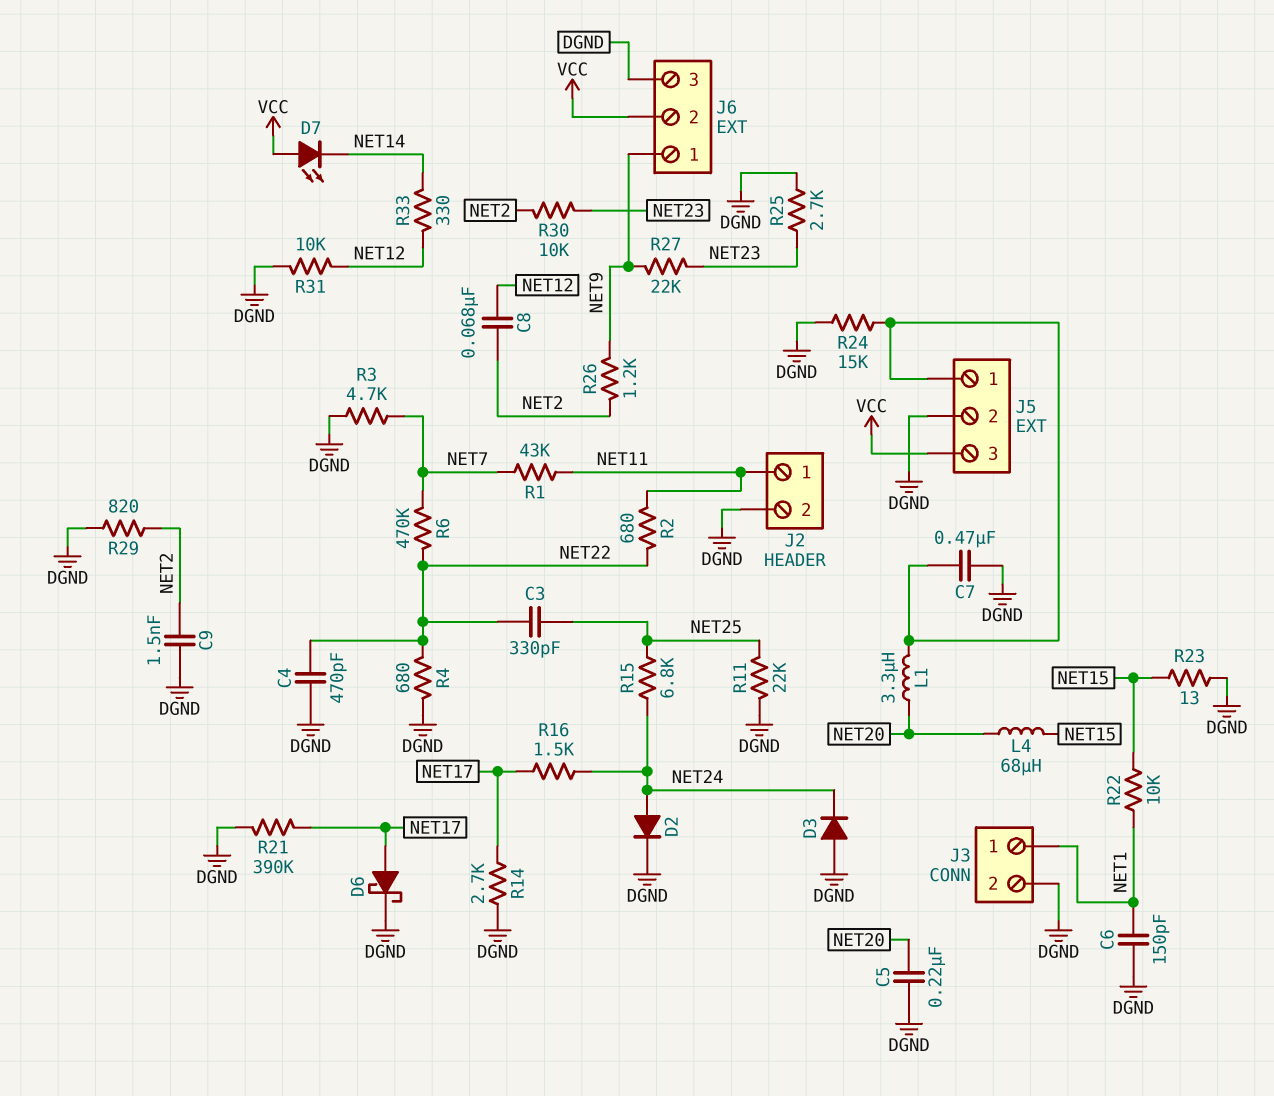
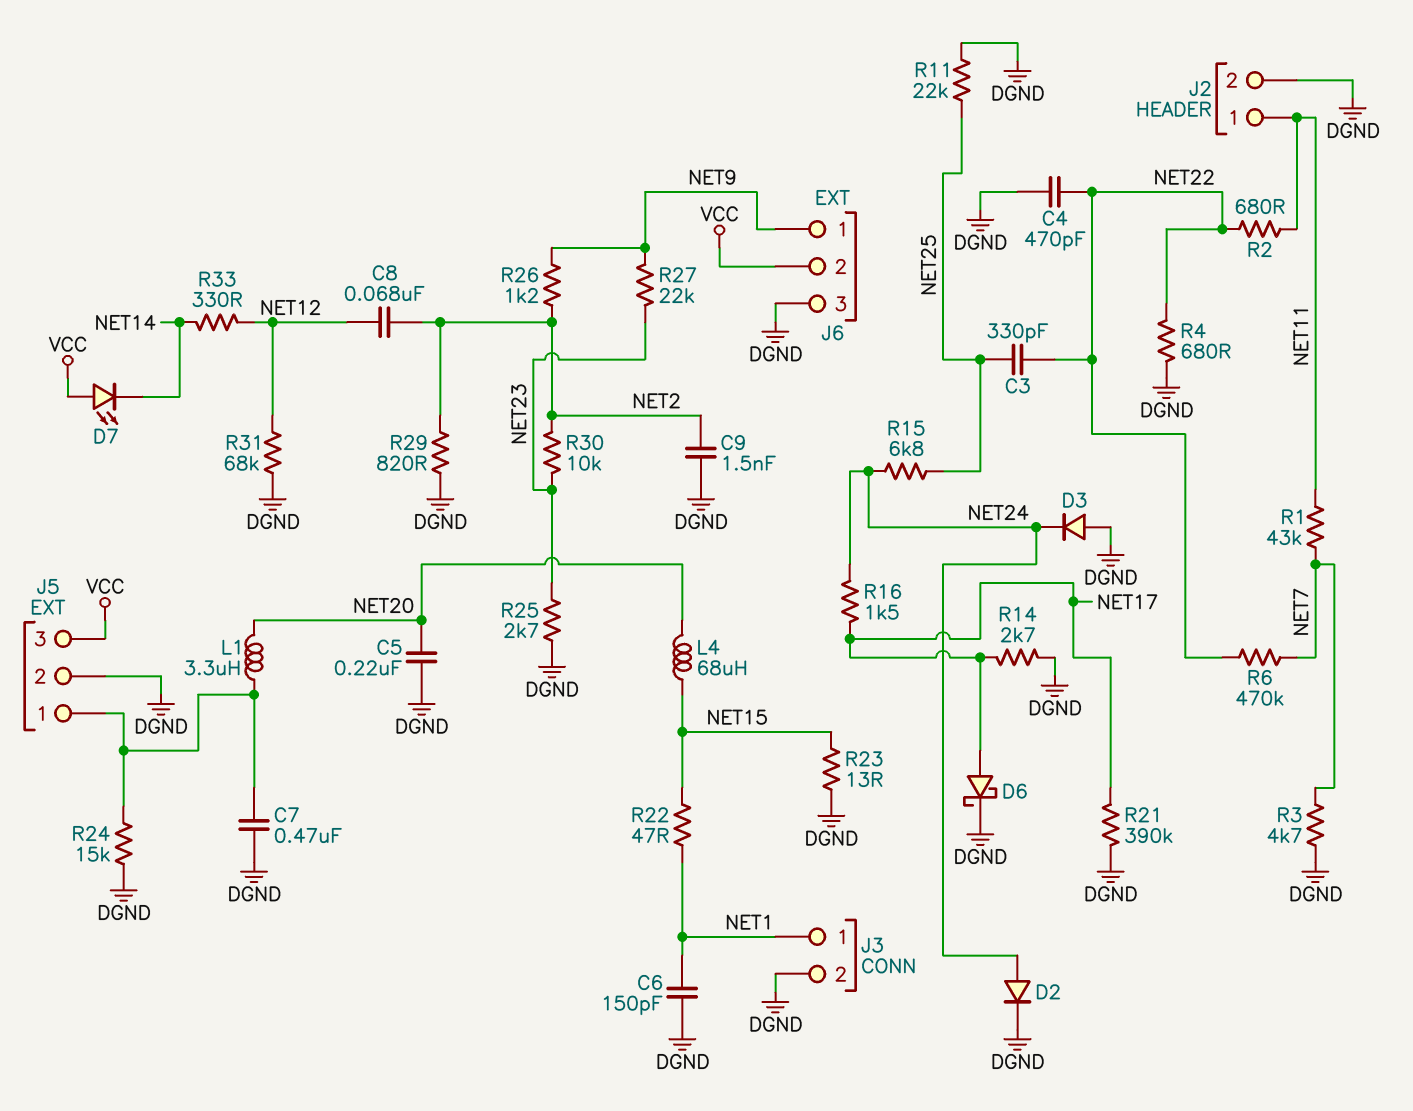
R22: 10k (NET1, NET15) -> 47 (NET1, NET15)
R31: 10k (DGND, NET12) -> 68k (DGND, NET12)

